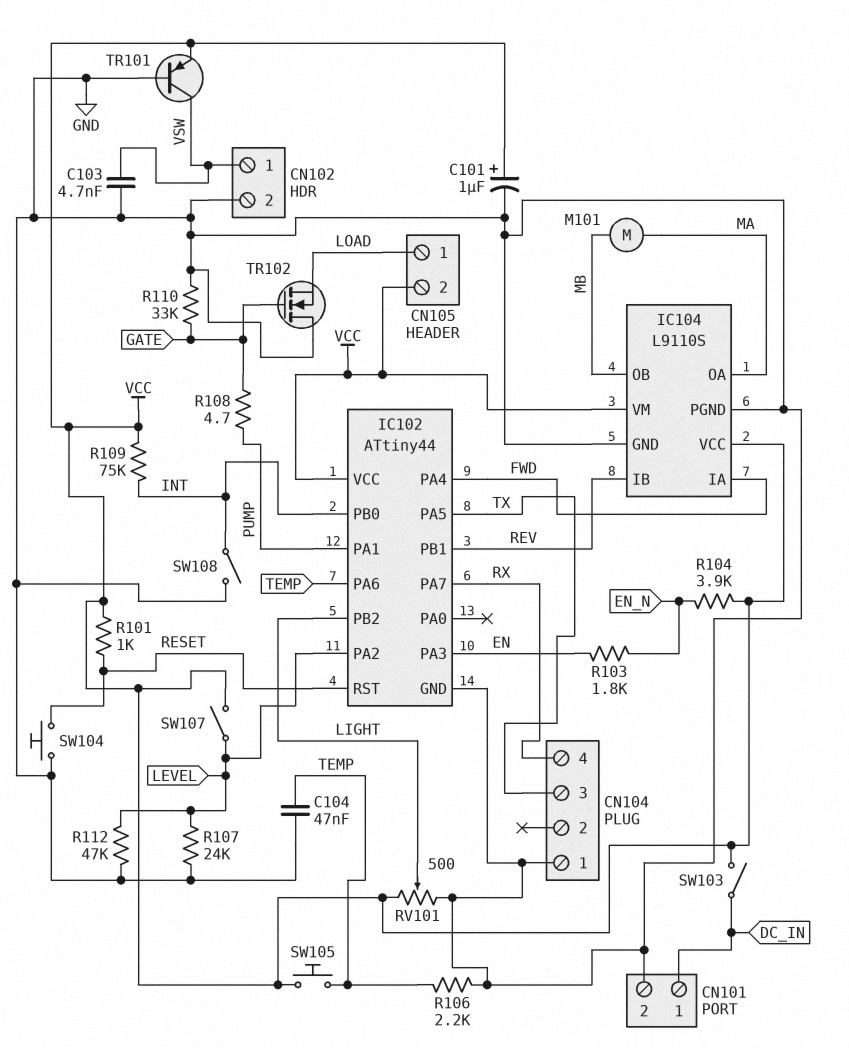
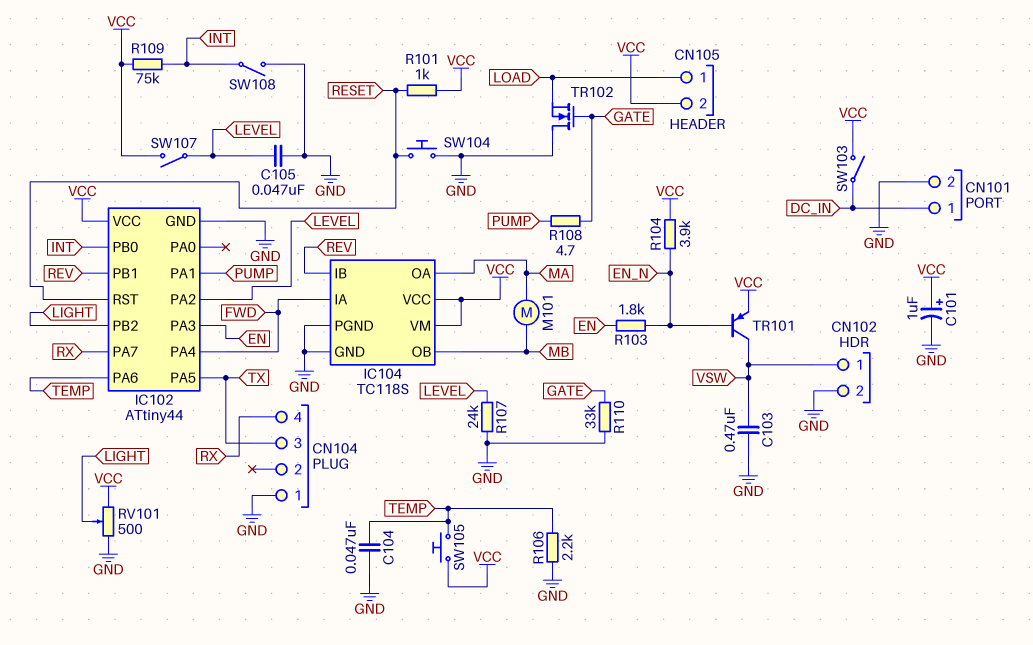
C103: 4.7nF (GND, VSW) -> 470nF (GND, VSW)
C105: none -> 47nF (GND, LEVEL)
IC104: L9110S -> TC118S
R112: 47k (GND, LEVEL) -> none
TR101: PNP (B GND, C VSW, E VCC) -> PNP (B EN_N, C VSW, E VCC)

